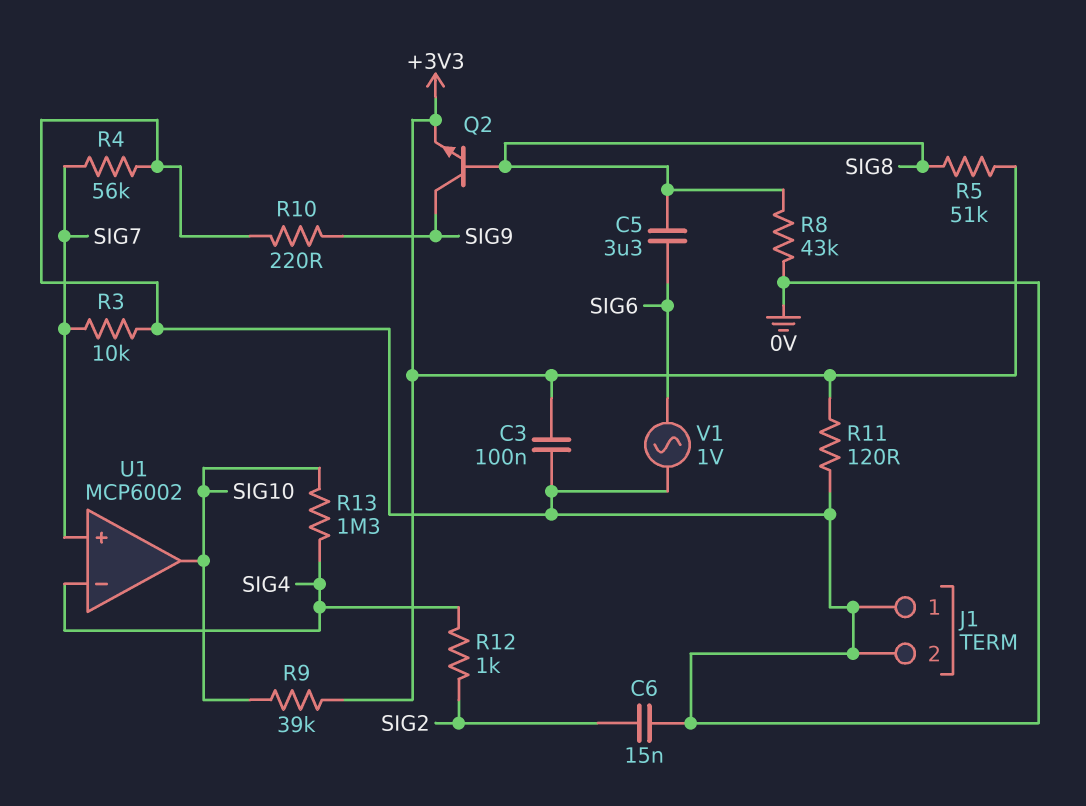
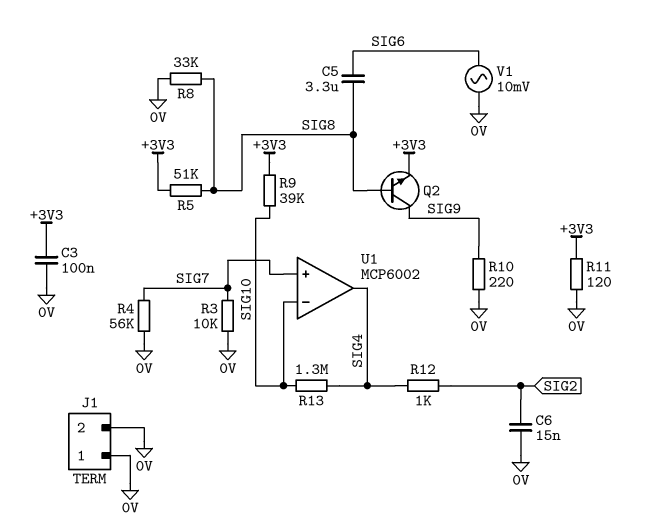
R8: 43k (0V, SIG8) -> 33k (0V, SIG8)
U1 pin in-: SIG4 -> SIG10
U1 pin out: SIG10 -> SIG4
V1: AC 1V (0V, SIG6) -> AC 10mV (0V, SIG6)

